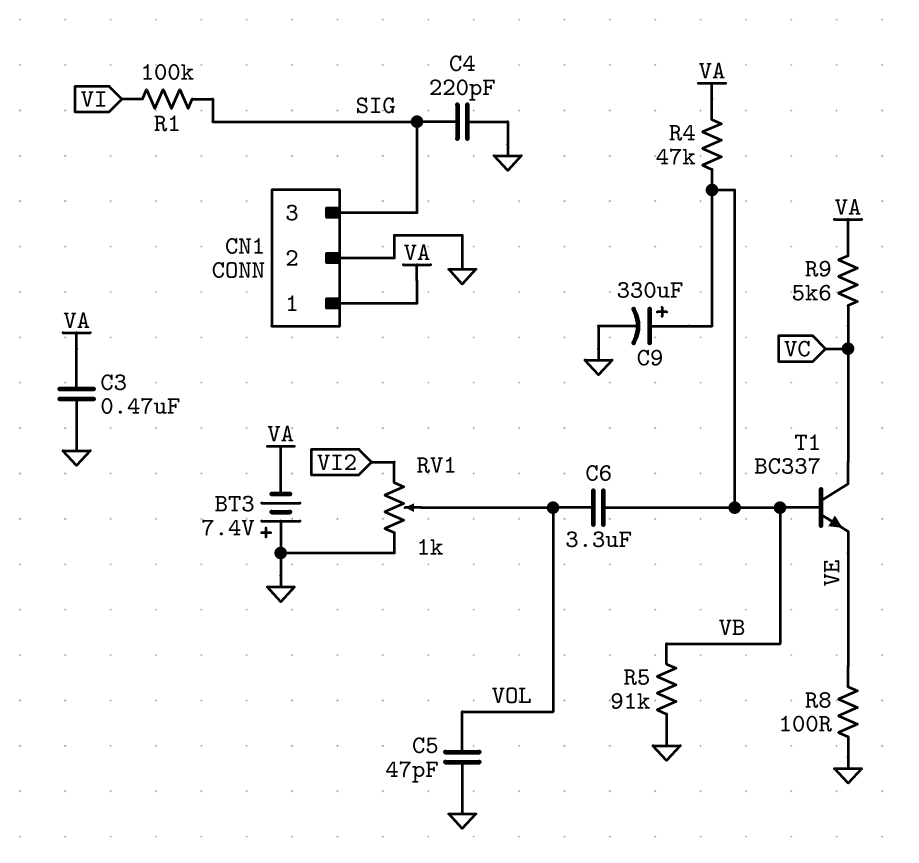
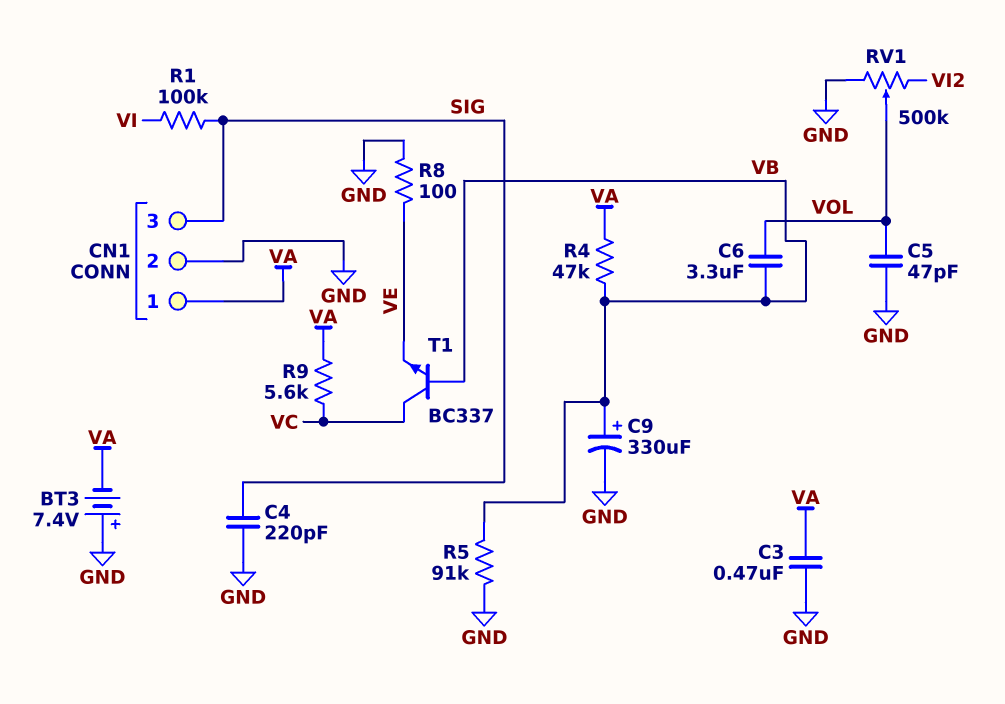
RV1: 1k (GND, VI2, wiper VOL) -> 500k (GND, VI2, wiper VOL)

